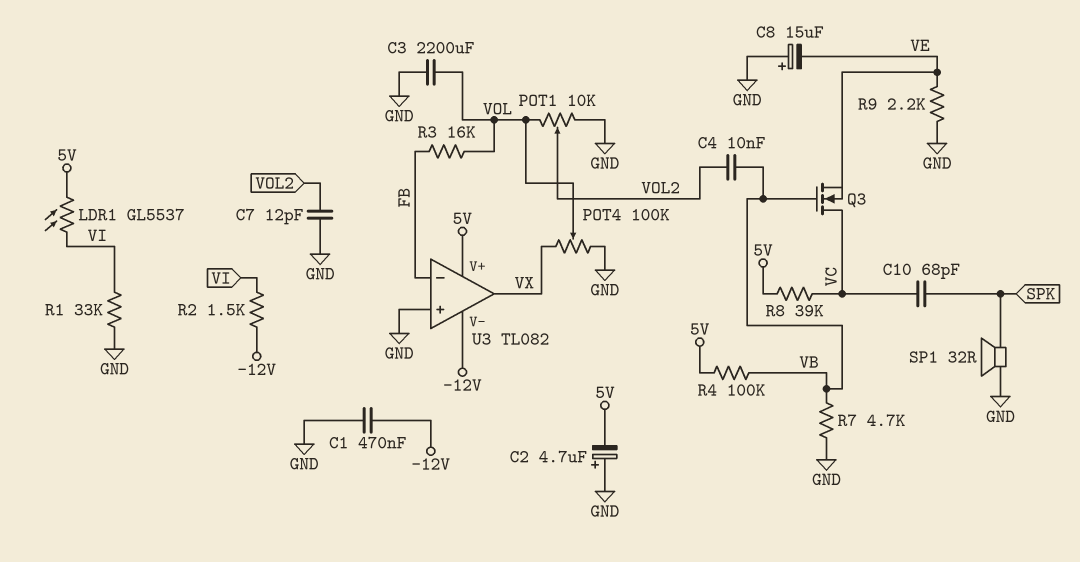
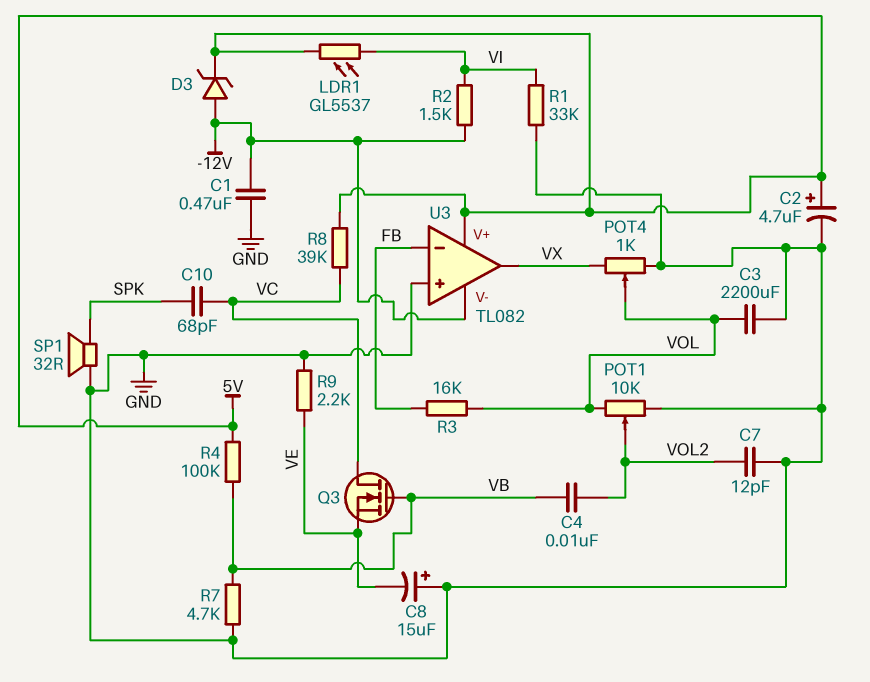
C2: 4.7uF (plus GND, minus 5V) -> 4.7uF (plus 5V, minus GND)
D3: none -> zener (A -12V, K 5V)
POT4: 100k (GND, VX, wiper VOL) -> 1k (GND, VX, wiper VOL)

